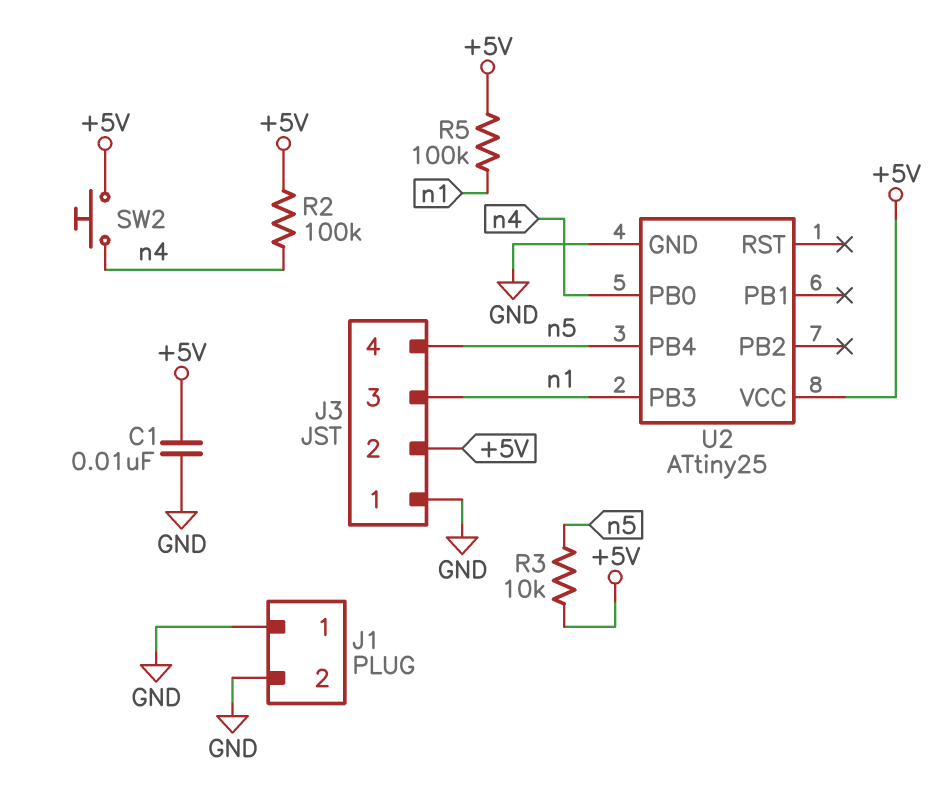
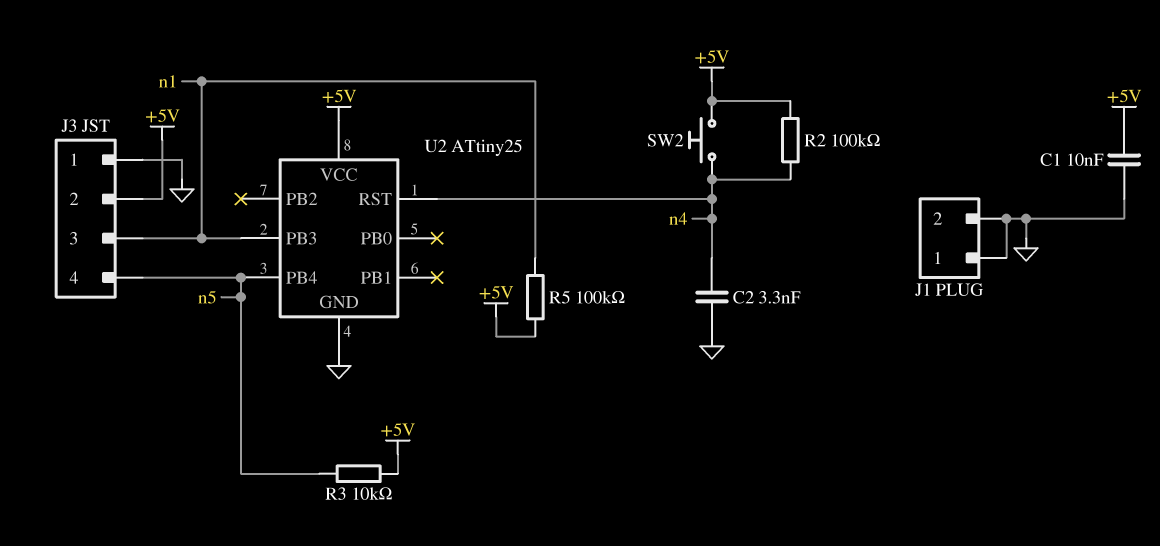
C2: none -> 3.3nF (GND, n4)
U2 pin PB0: n4 -> none
U2 pin RST: none -> n4

